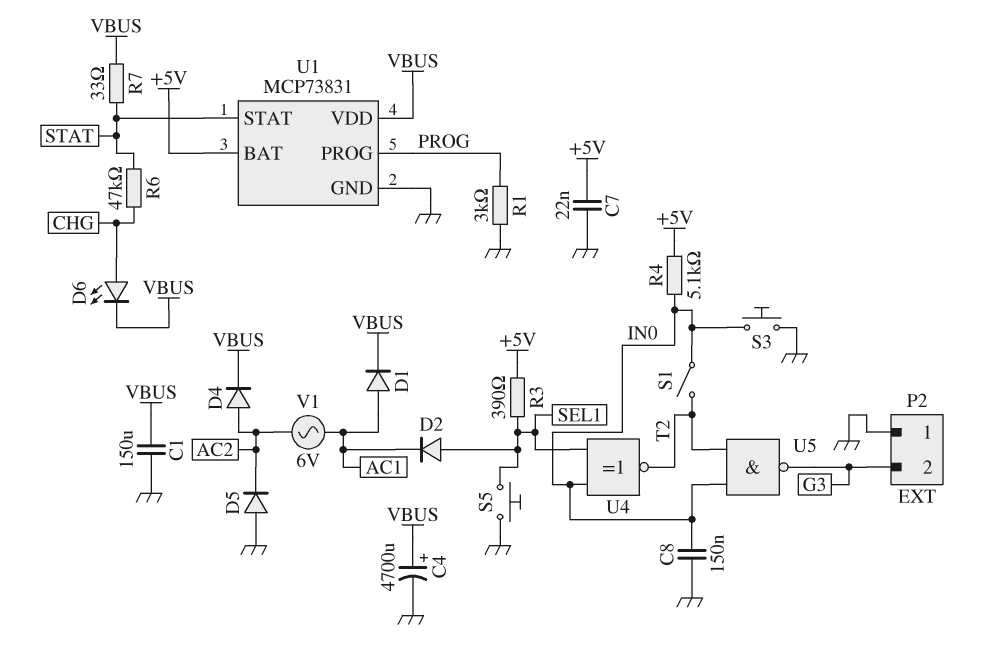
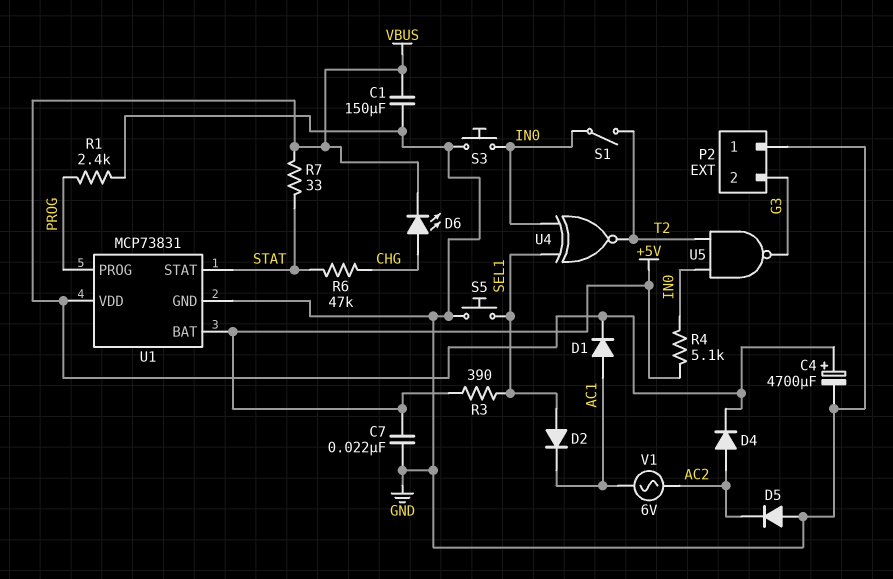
C8: 150nF (GND, IN0) -> none
R1: 3k (GND, PROG) -> 2.4k (GND, PROG)

